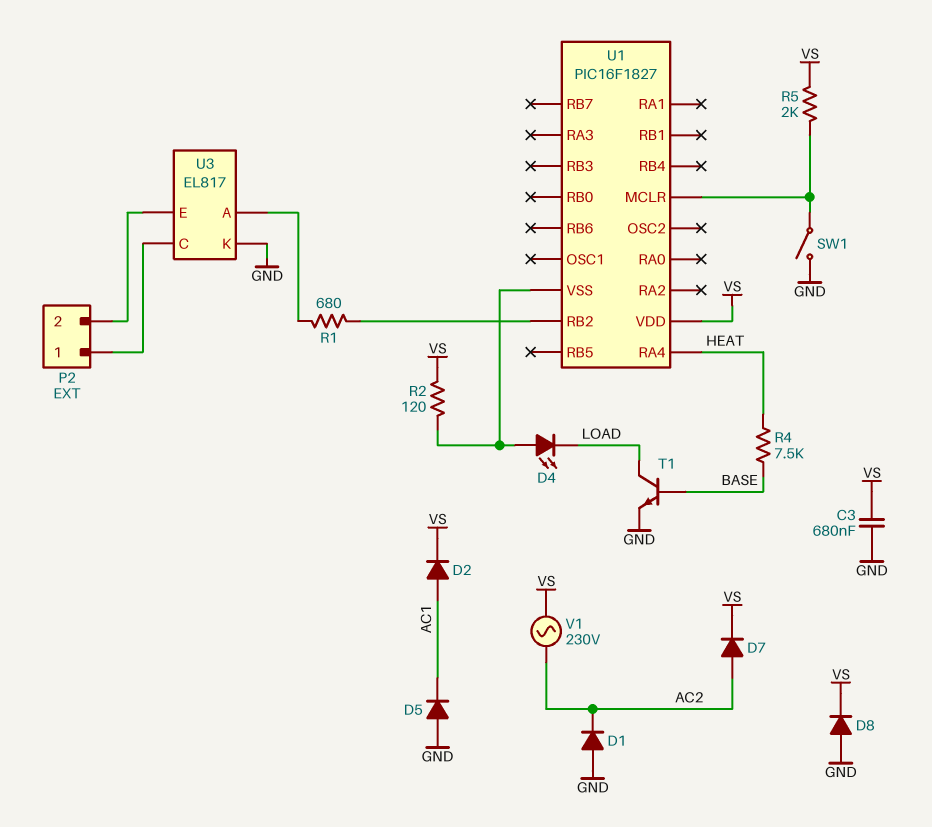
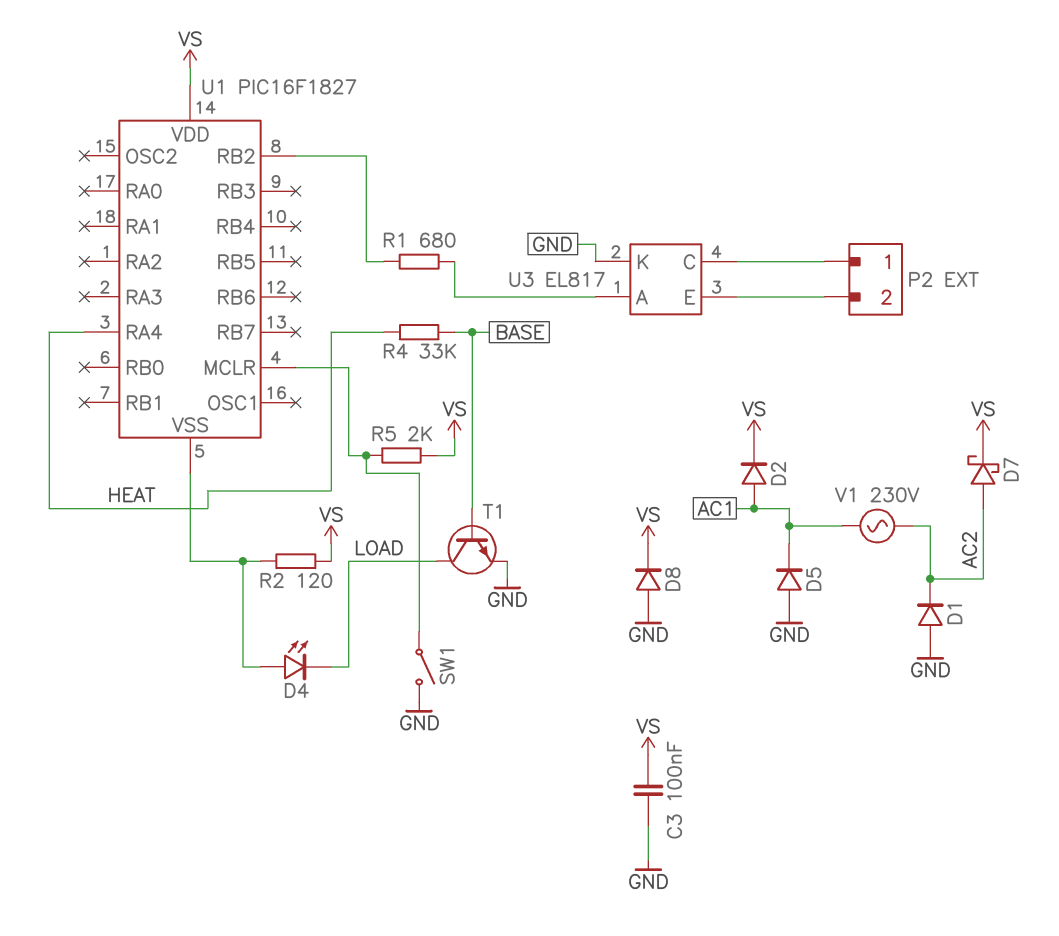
C3: 680nF (GND, VS) -> 100nF (GND, VS)
D7: diode (A AC2, K VS) -> schottky (A AC2, K VS)
R4: 7.5k (BASE, HEAT) -> 33k (BASE, HEAT)
V1: AC 230V (AC2, VS) -> AC 230V (AC1, AC2)

